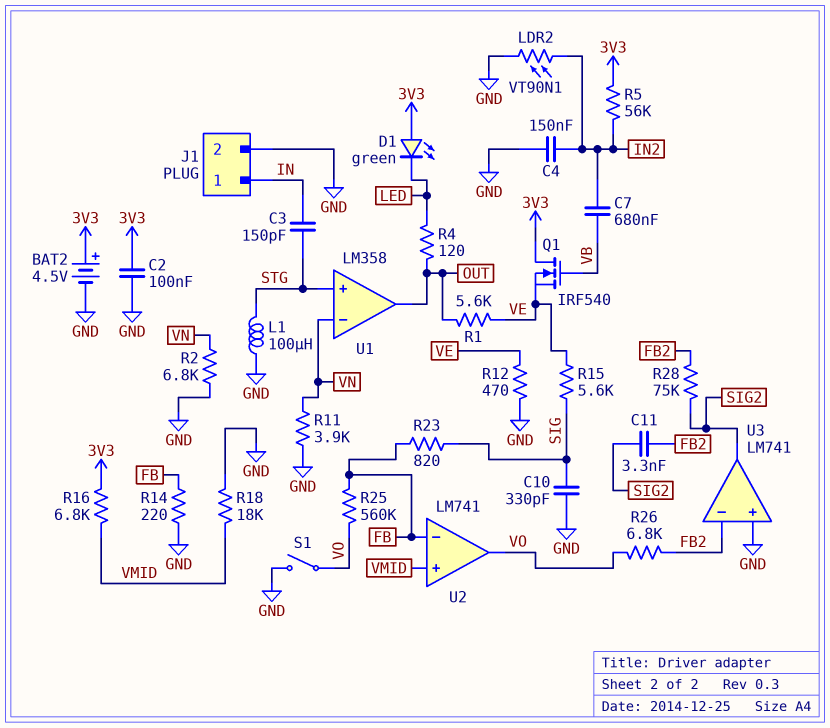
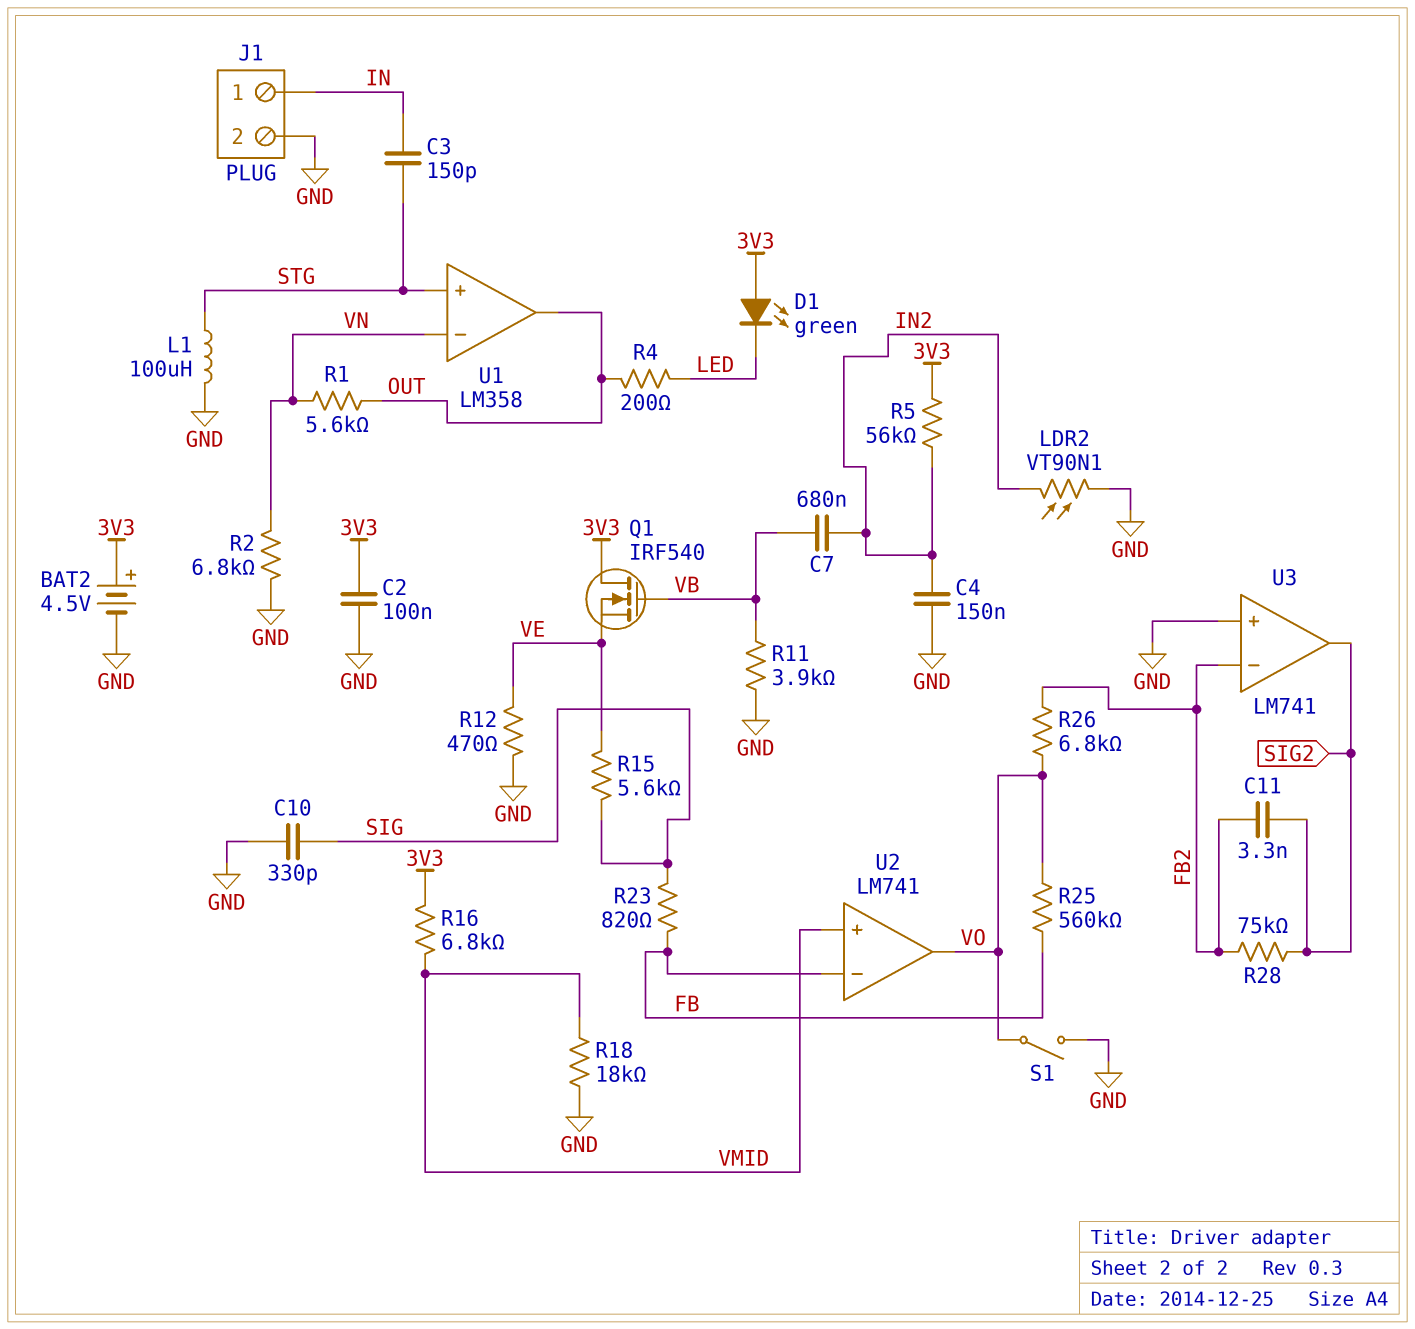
R1: 5.6k (OUT, VE) -> 5.6k (OUT, VN)
R4: 120 (LED, OUT) -> 200 (LED, OUT)
R11: 3.9k (GND, VN) -> 3.9k (GND, VB)
R14: 220 (FB, GND) -> none

